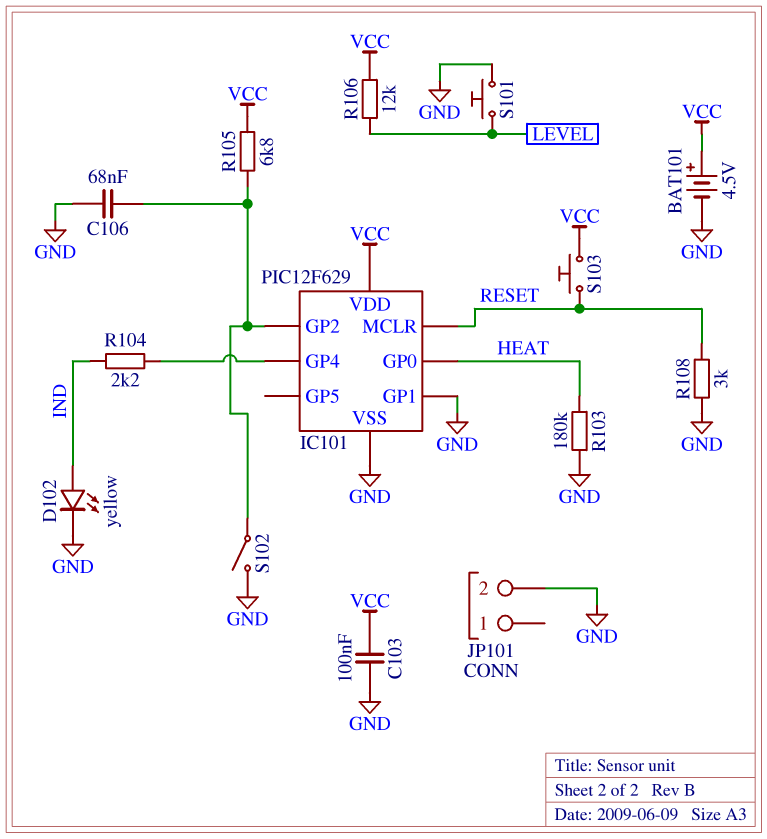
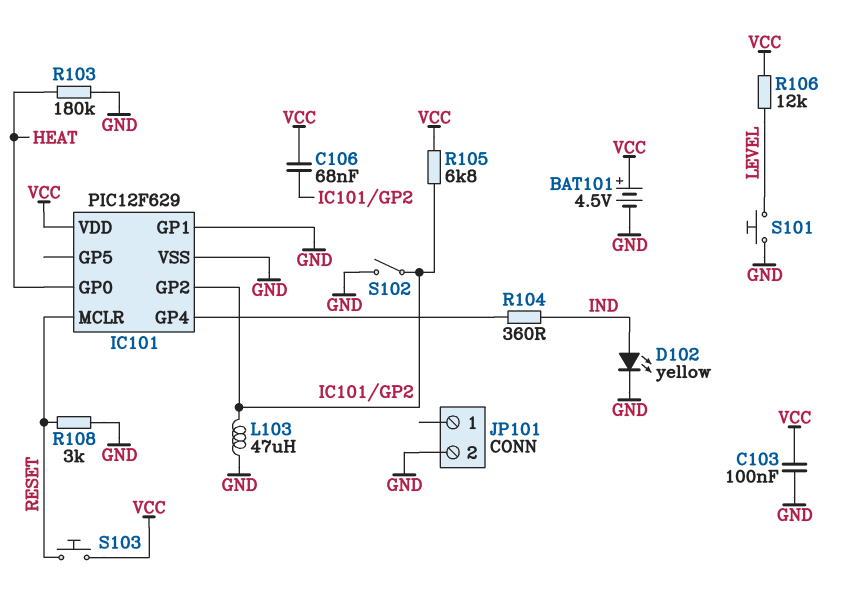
C106: 68nF (GND, IC101/GP2) -> 68nF (IC101/GP2, VCC)
L103: none -> 47uH (GND, IC101/GP2)
R104: 2.2k (IC101/GP4, IND) -> 360 (IC101/GP4, IND)

